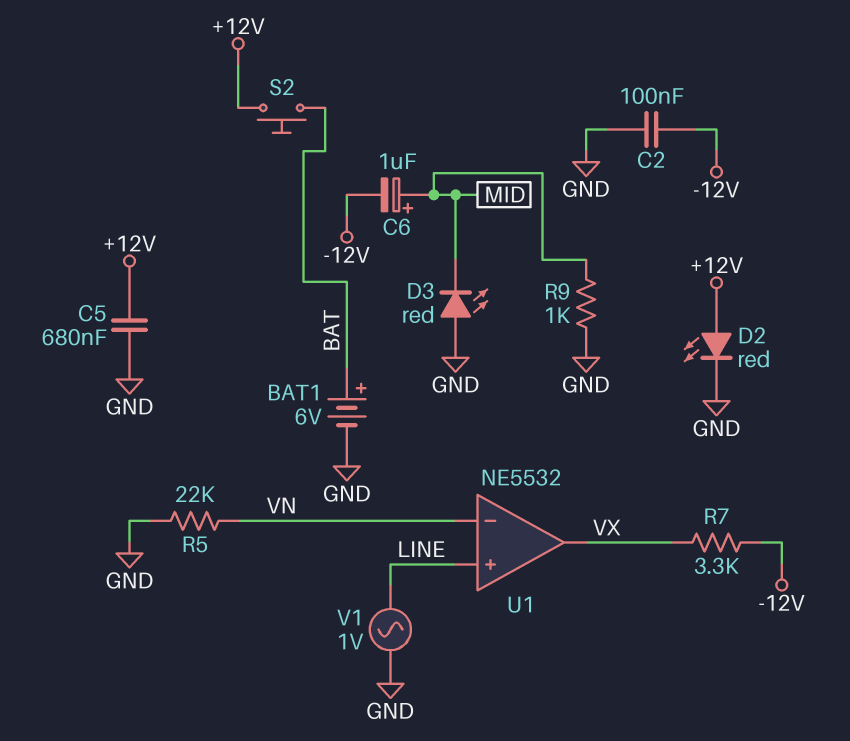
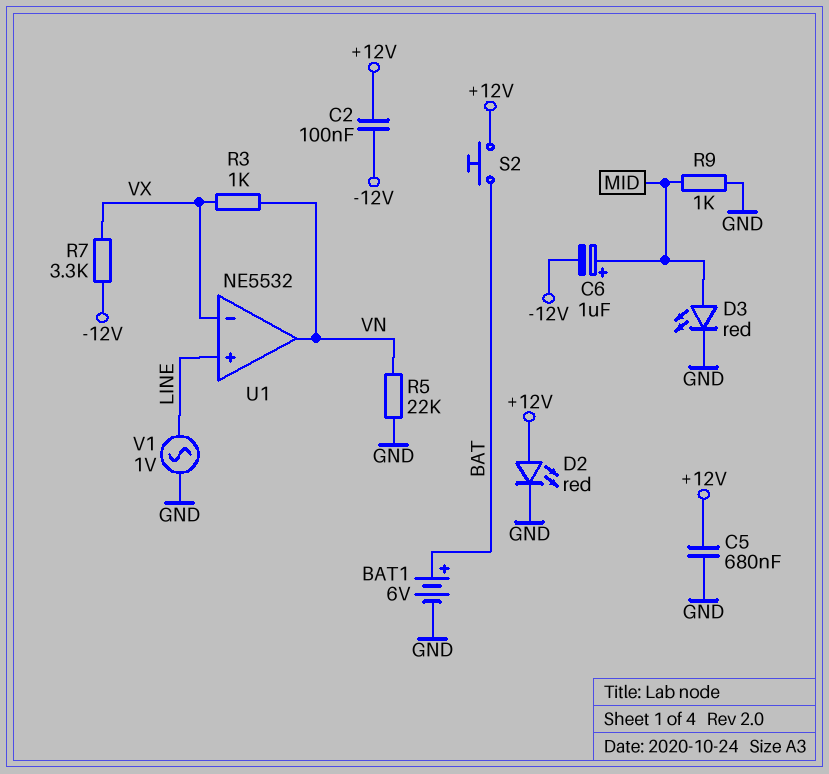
C2: 100nF (-12V, GND) -> 100nF (+12V, -12V)
D3: LED red (A GND, K MID) -> LED red (A MID, K GND)
R3: none -> 1k (VN, VX)
U1 pin in-: VN -> VX
U1 pin out: VX -> VN

